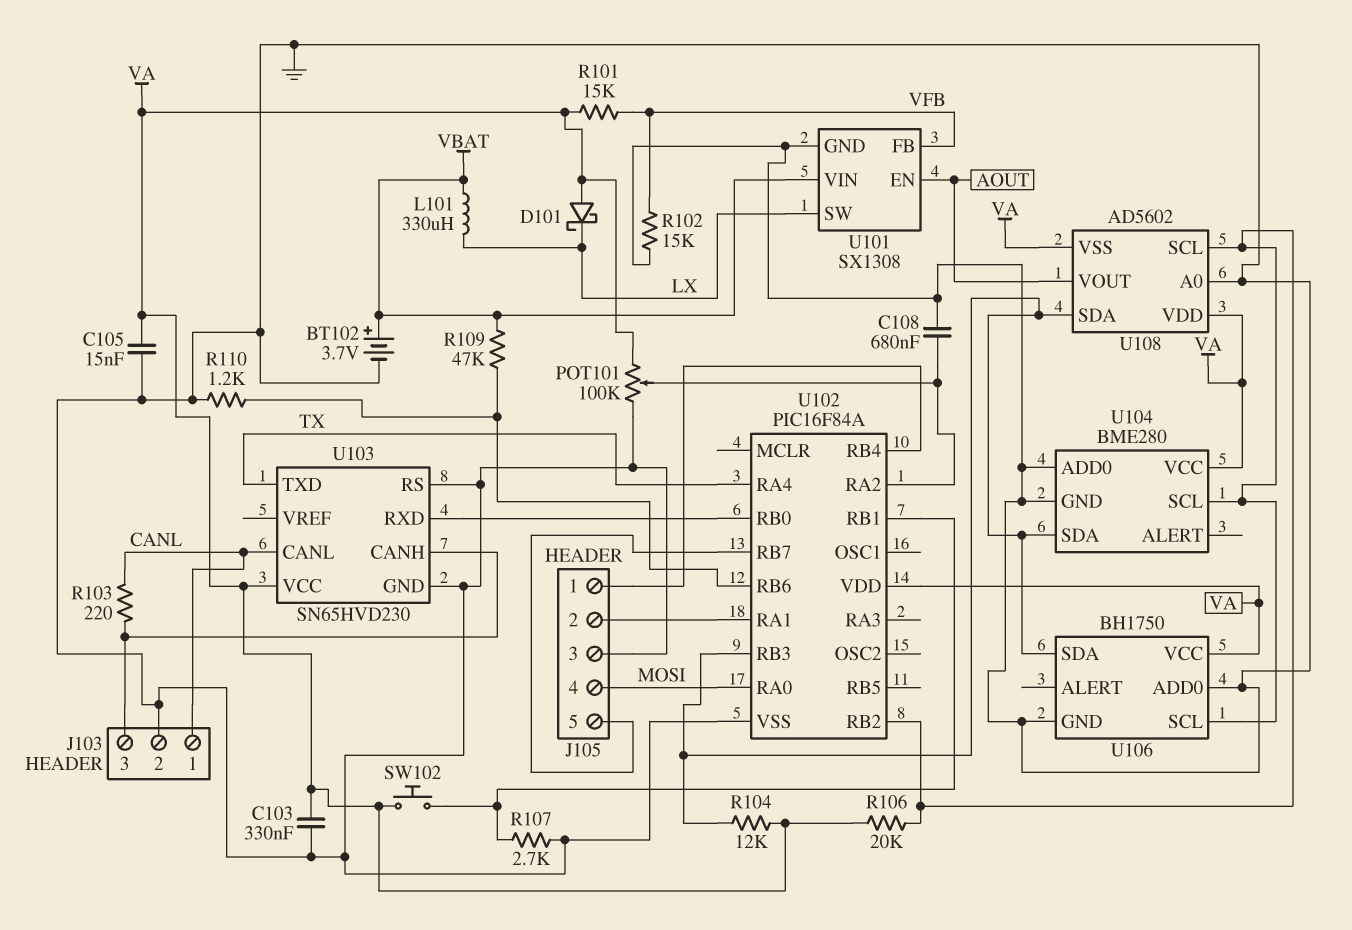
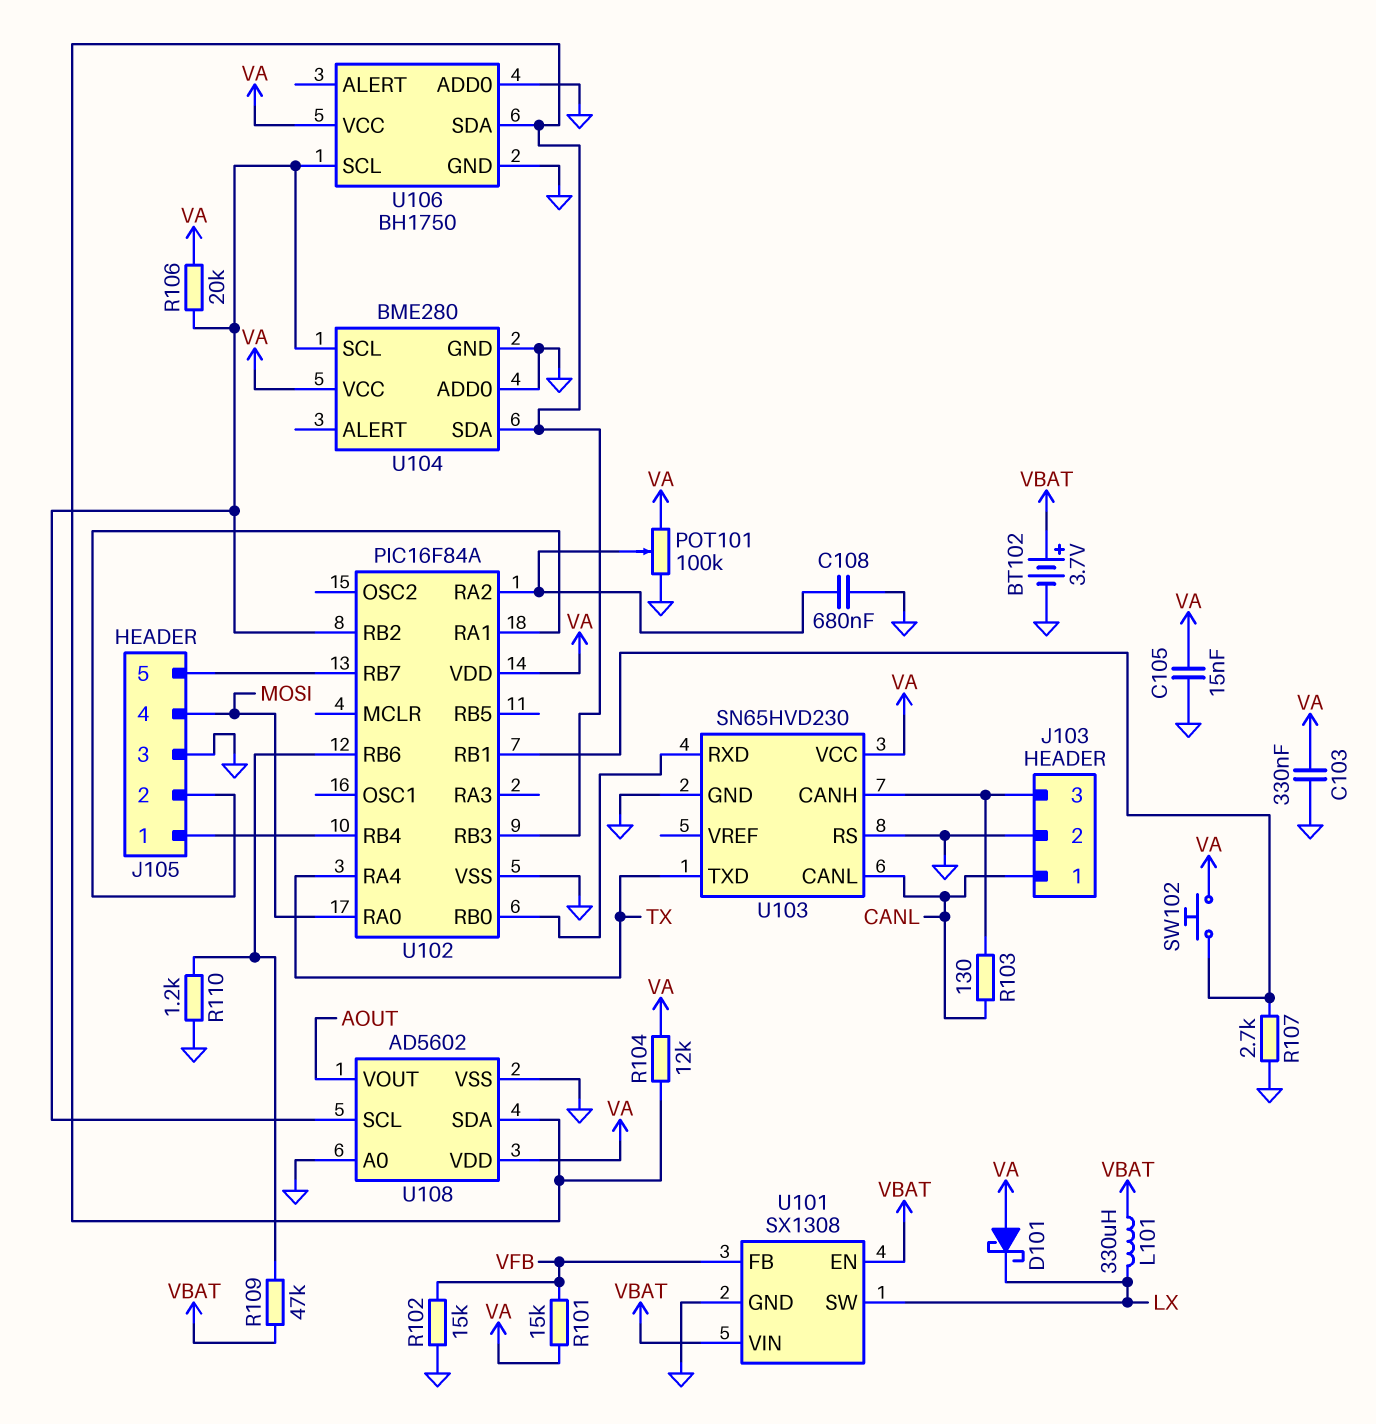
R103: 220 (CANL, J103/3) -> 130 (CANL, J103/3)
U101 pin EN: AOUT -> VBAT
U108 pin VSS: VA -> GND

